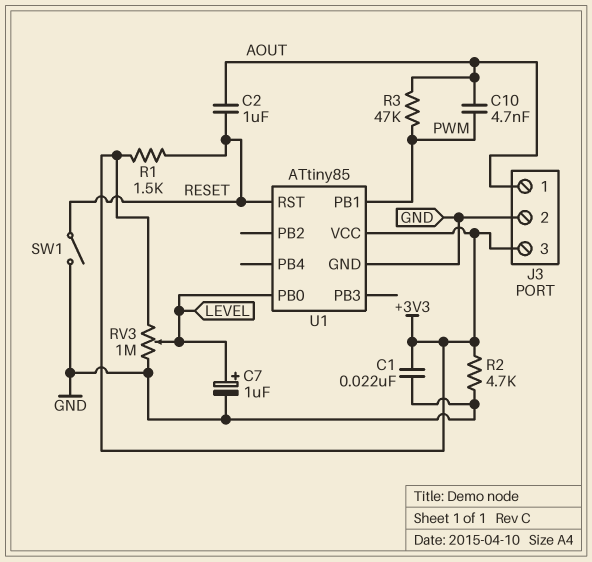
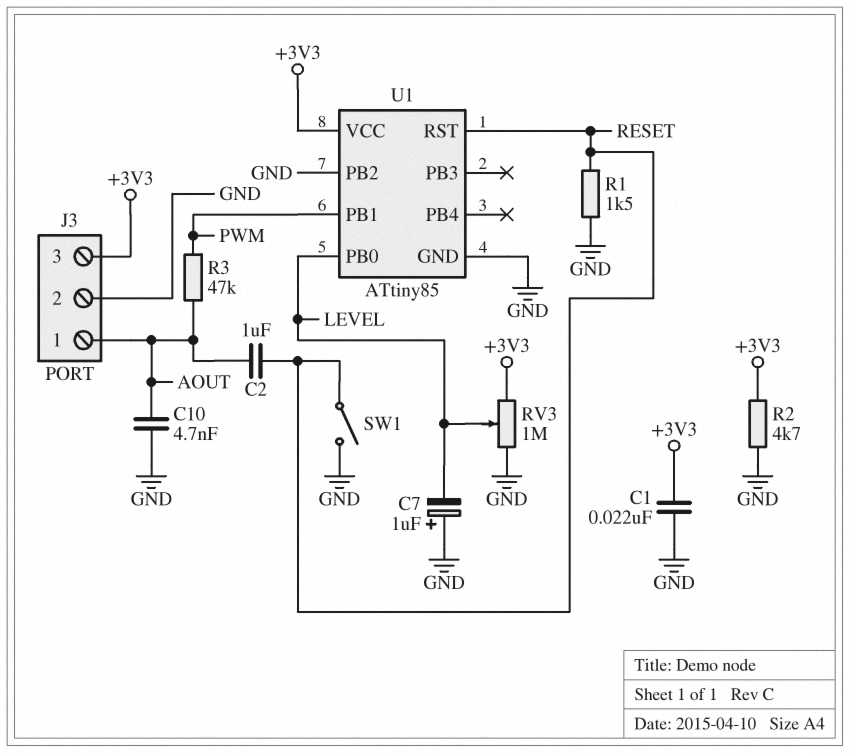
C7: 1uF (plus LEVEL, minus GND) -> 1uF (plus GND, minus LEVEL)
C10: 4.7nF (AOUT, PWM) -> 4.7nF (AOUT, GND)
R1: 1.5k (+3V3, RESET) -> 1.5k (GND, RESET)
U1 pin PB2: none -> GND

